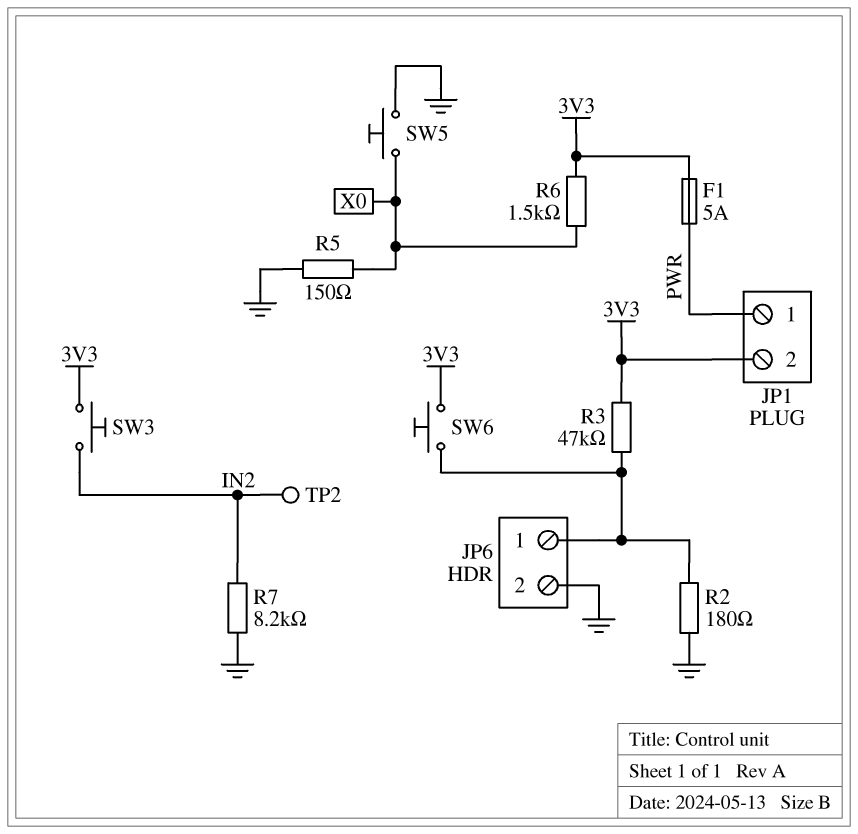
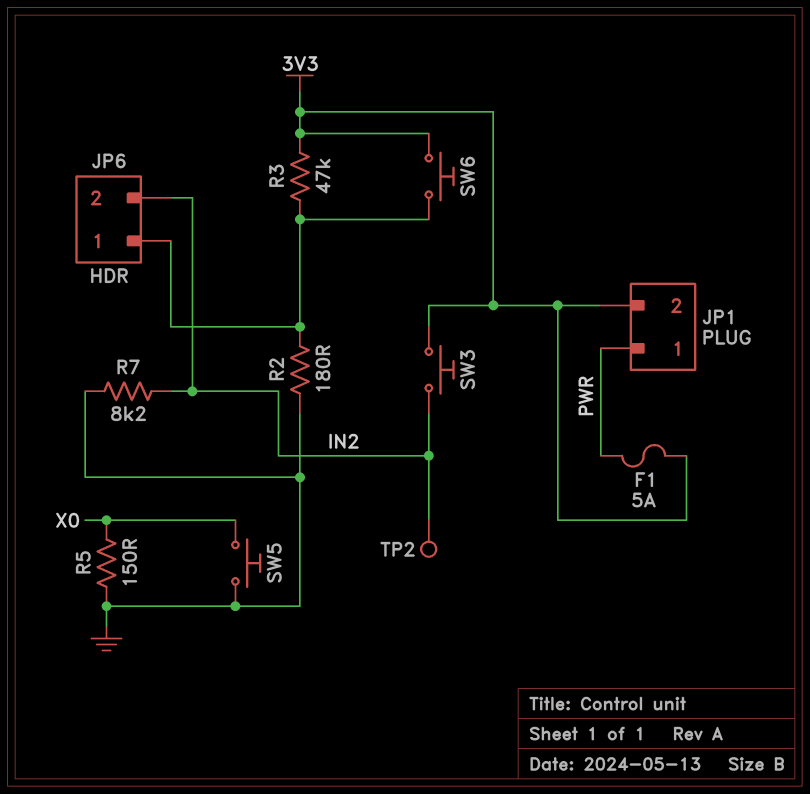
JP6 pin 2: GND -> IN2
R6: 1.5k (3V3, X0) -> none

